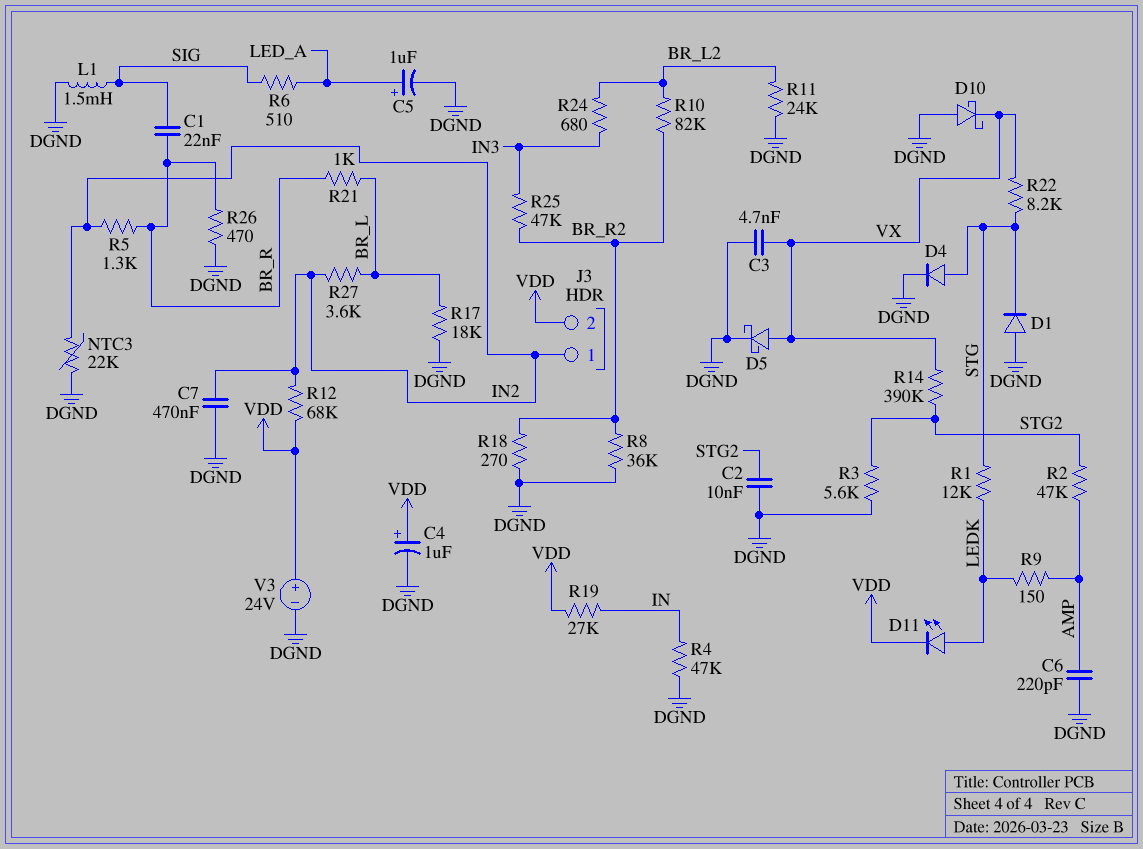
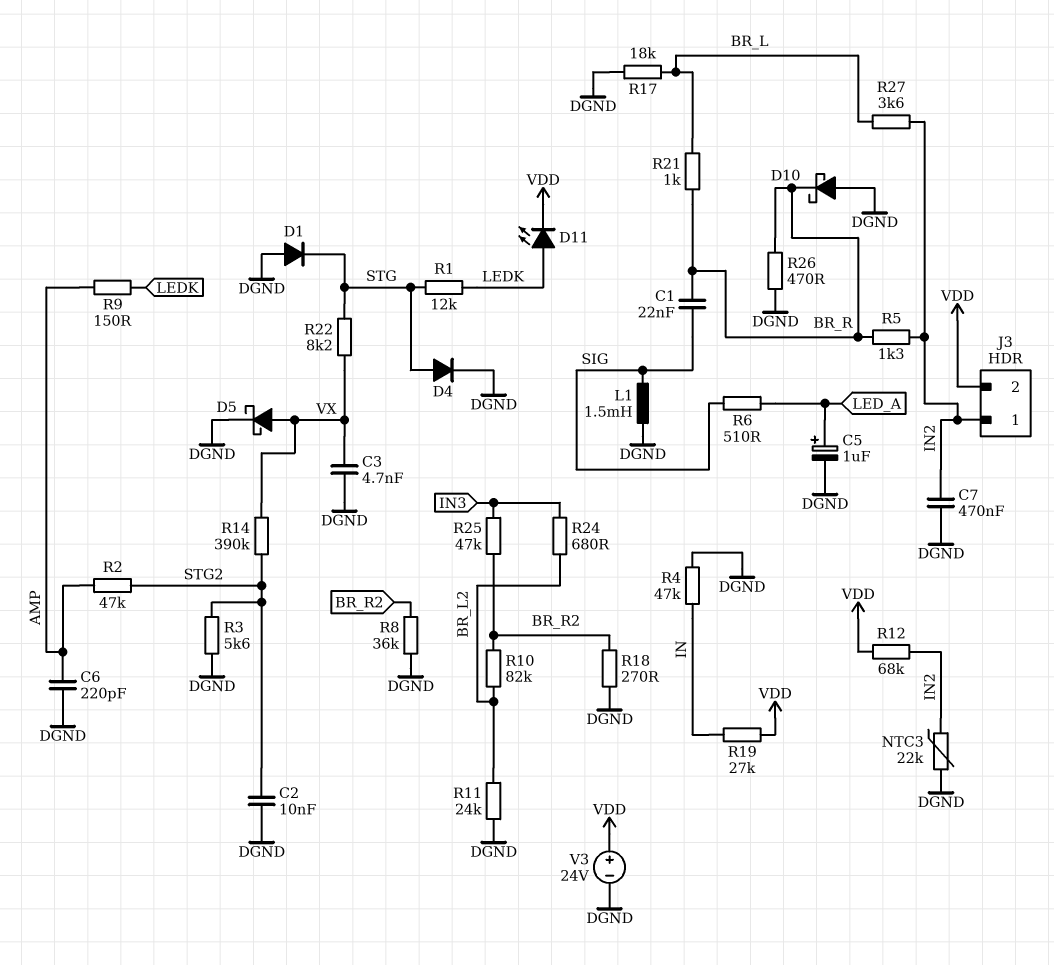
C4: 1uF (plus VDD, minus DGND) -> none
D10: schottky (A DGND, K VX) -> schottky (A DGND, K BR_R)

